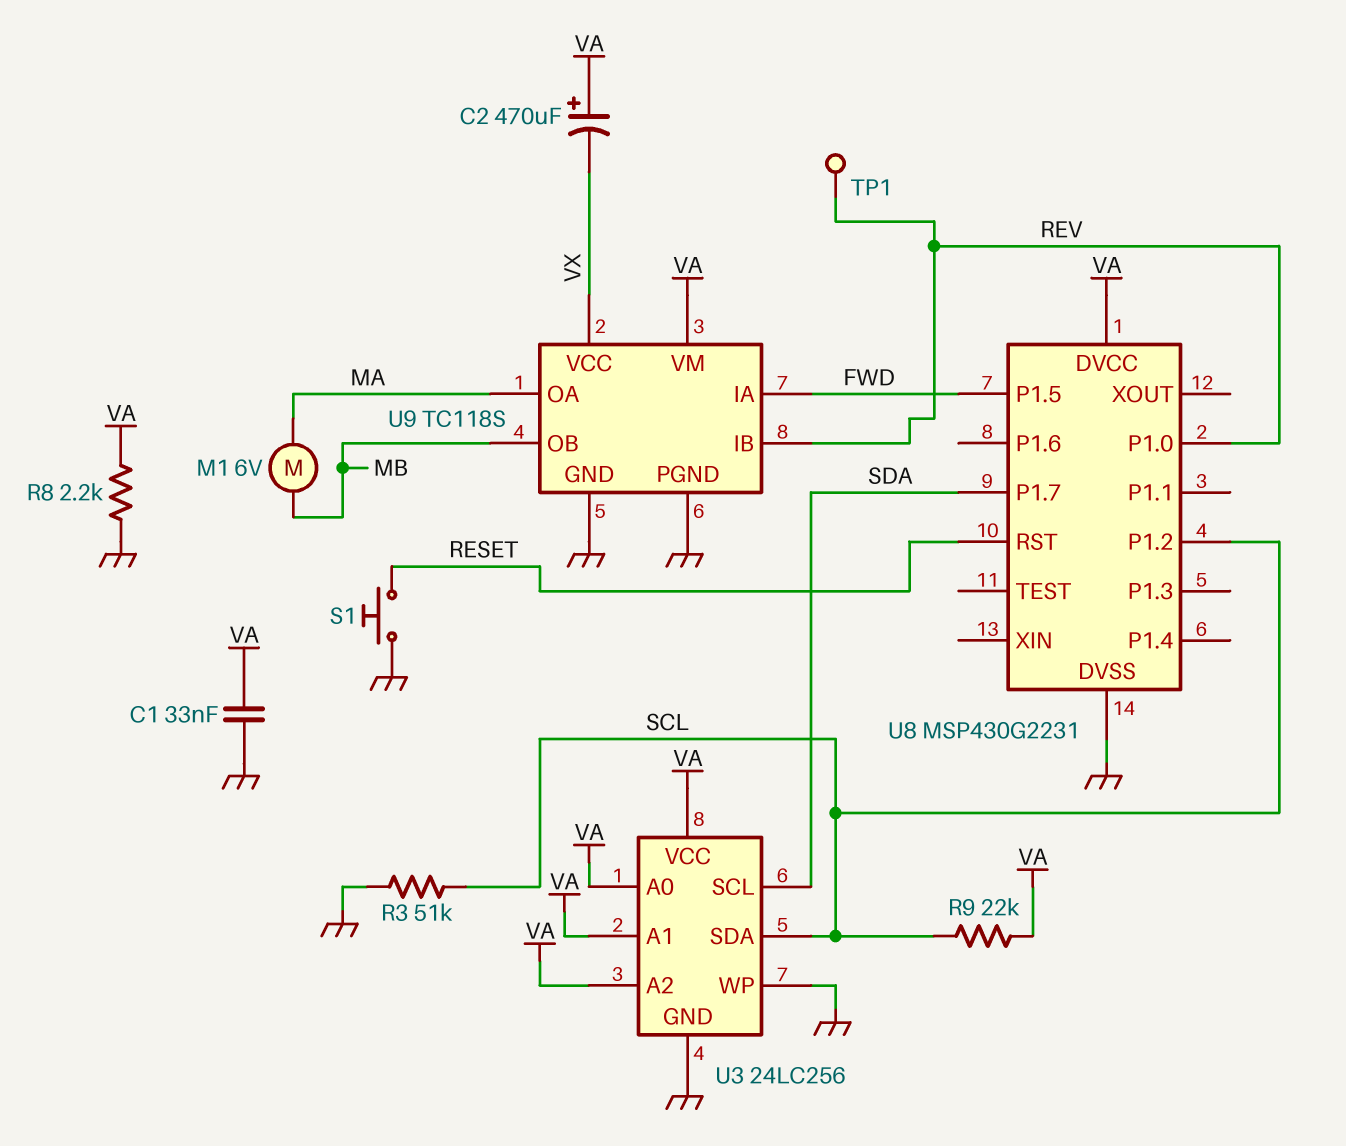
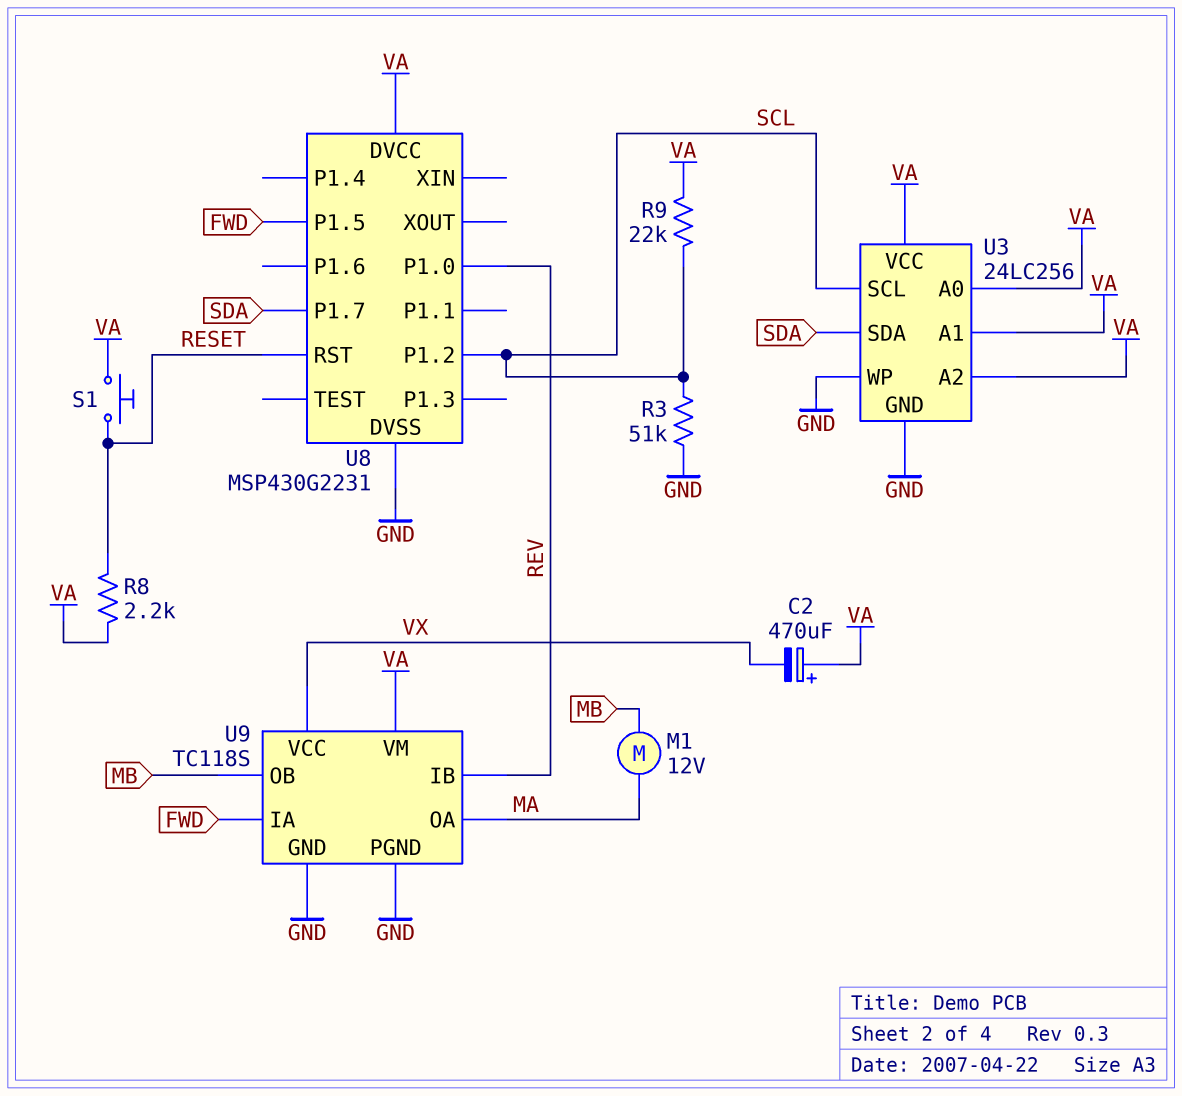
C1: 33nF (GND, VA) -> none
M1: motor 6V (MA, MB) -> motor 12V (MA, MB)
R8: 2.2k (GND, VA) -> 2.2k (RESET, VA)
S1: button (GND, RESET) -> button (RESET, VA)
TP1: test point (REV) -> none
U3 pin SCL: SDA -> SCL
U3 pin SDA: SCL -> SDA

